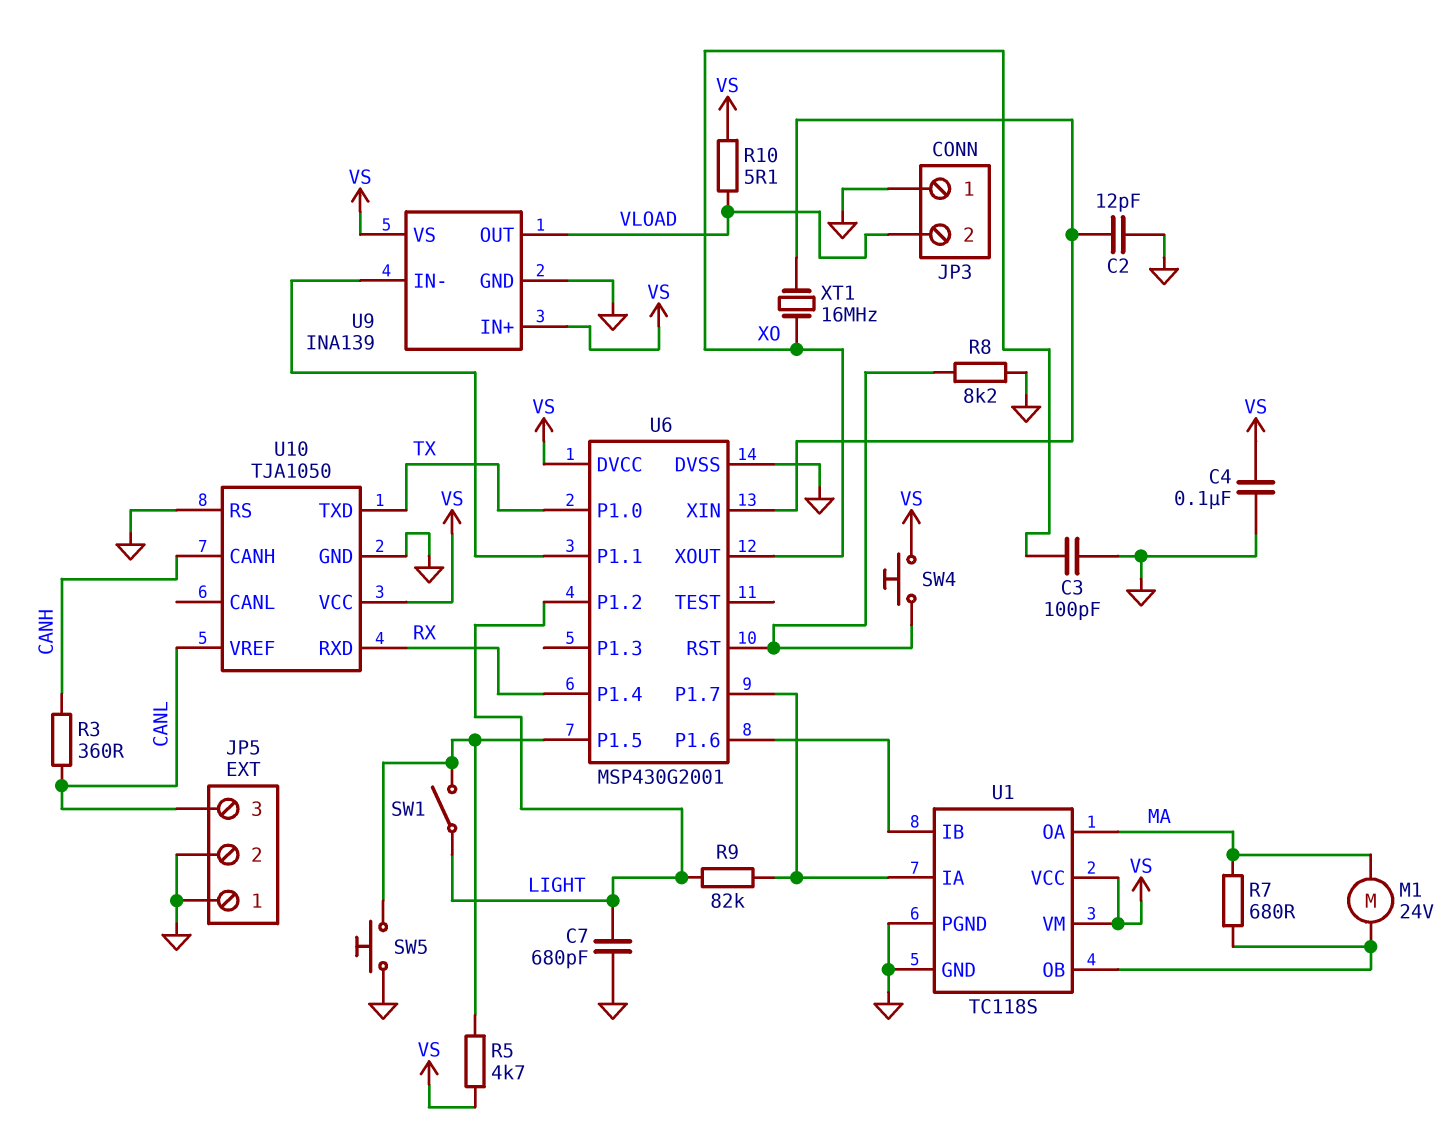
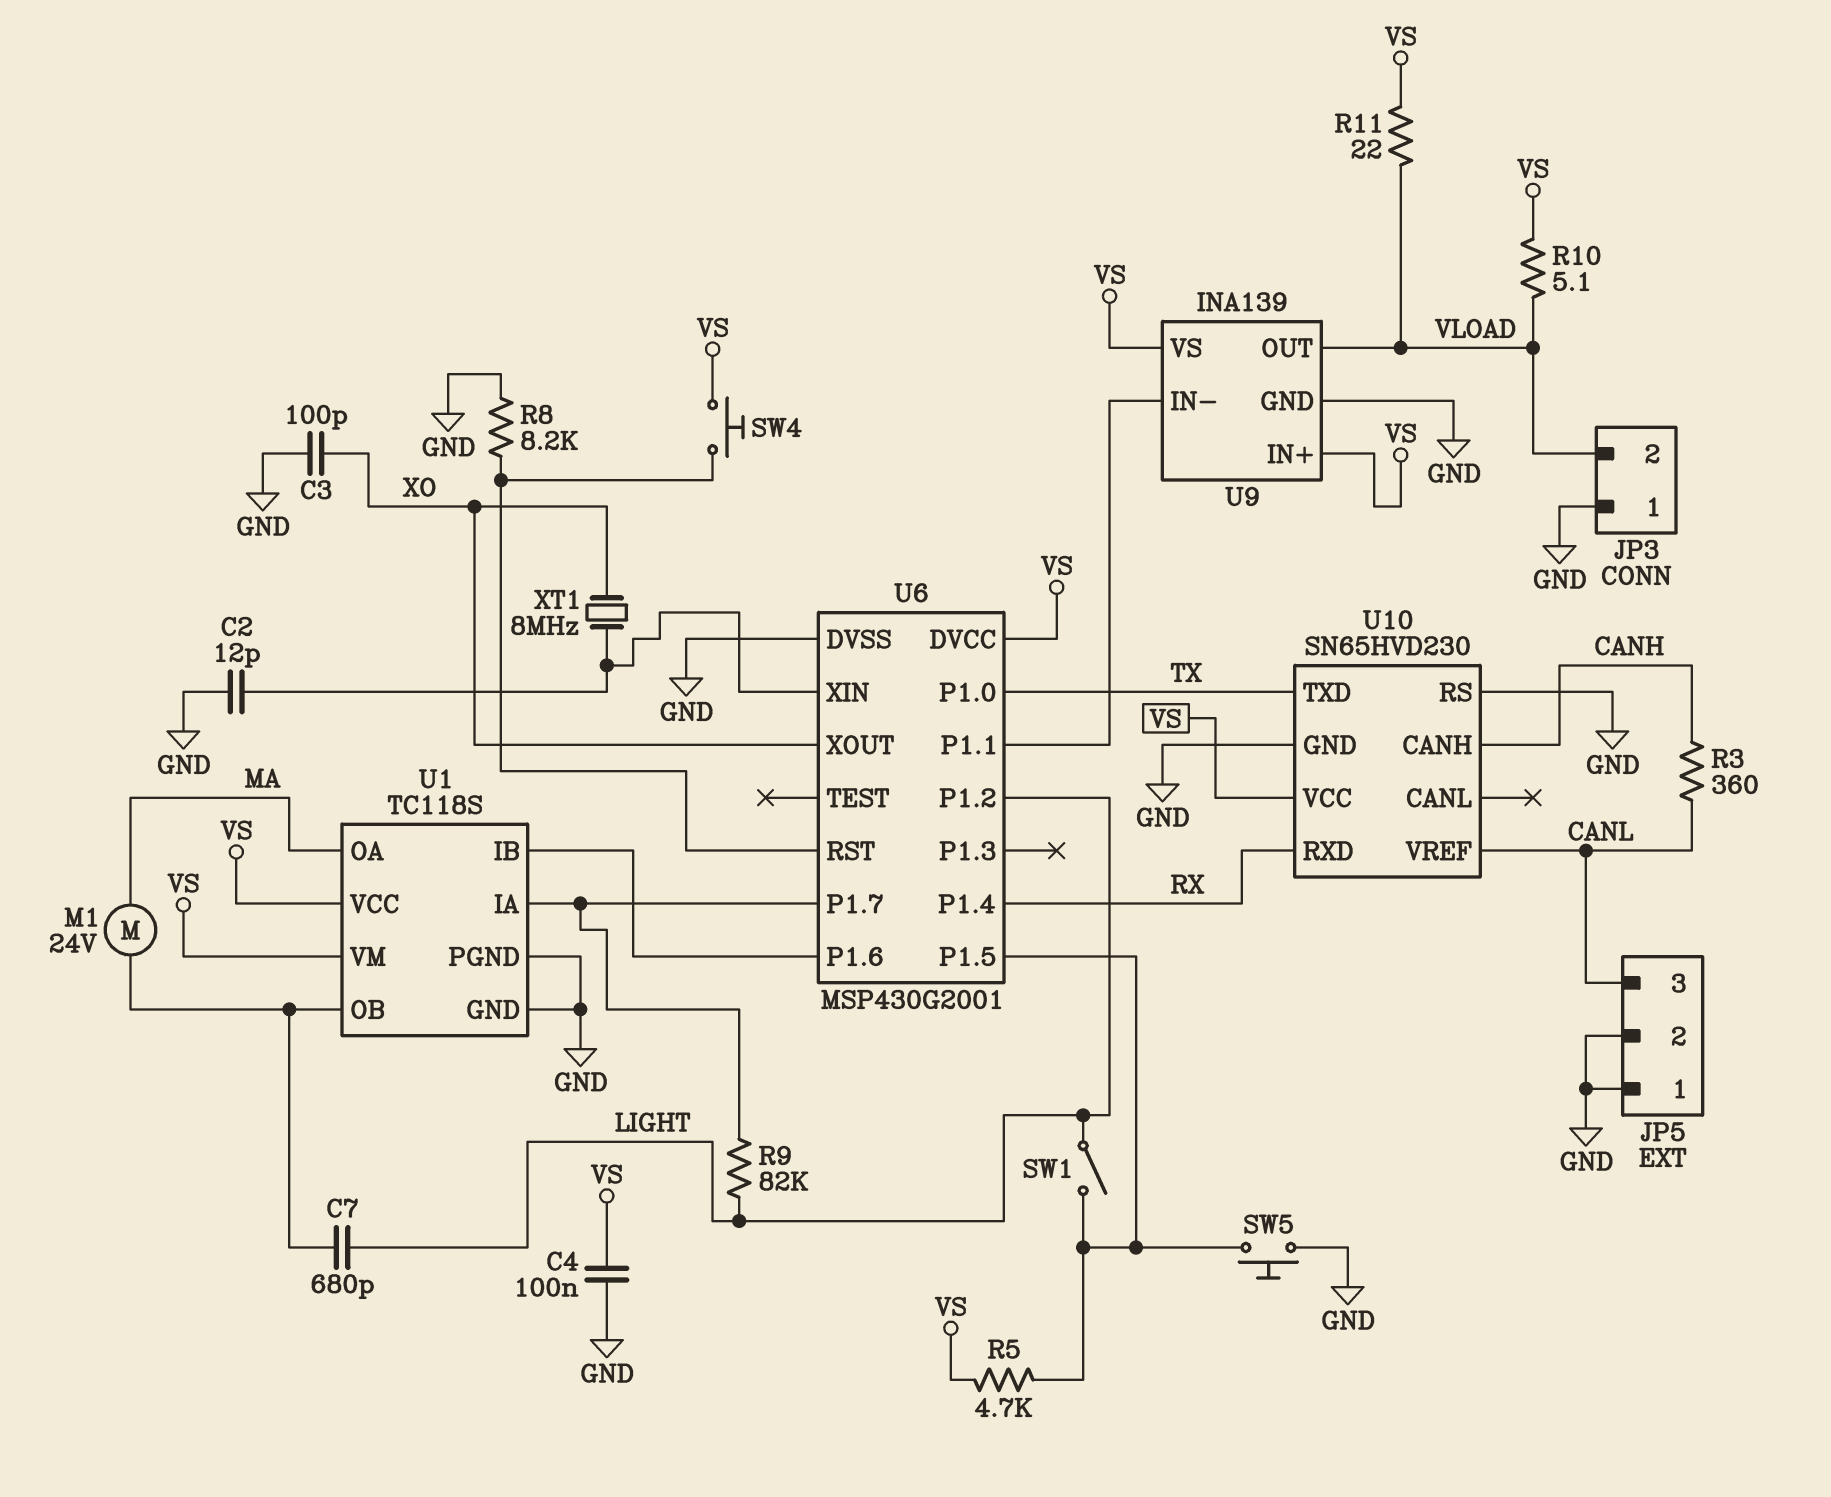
C7: 680pF (GND, LIGHT) -> 680pF (LIGHT, U1/OB)
R7: 680 (MA, U1/OB) -> none
R11: none -> 22 (VLOAD, VS)
U10: TJA1050 -> SN65HVD230
XT1: 16MHz (U6/XIN, XO) -> 8MHz (U6/XIN, XO)

